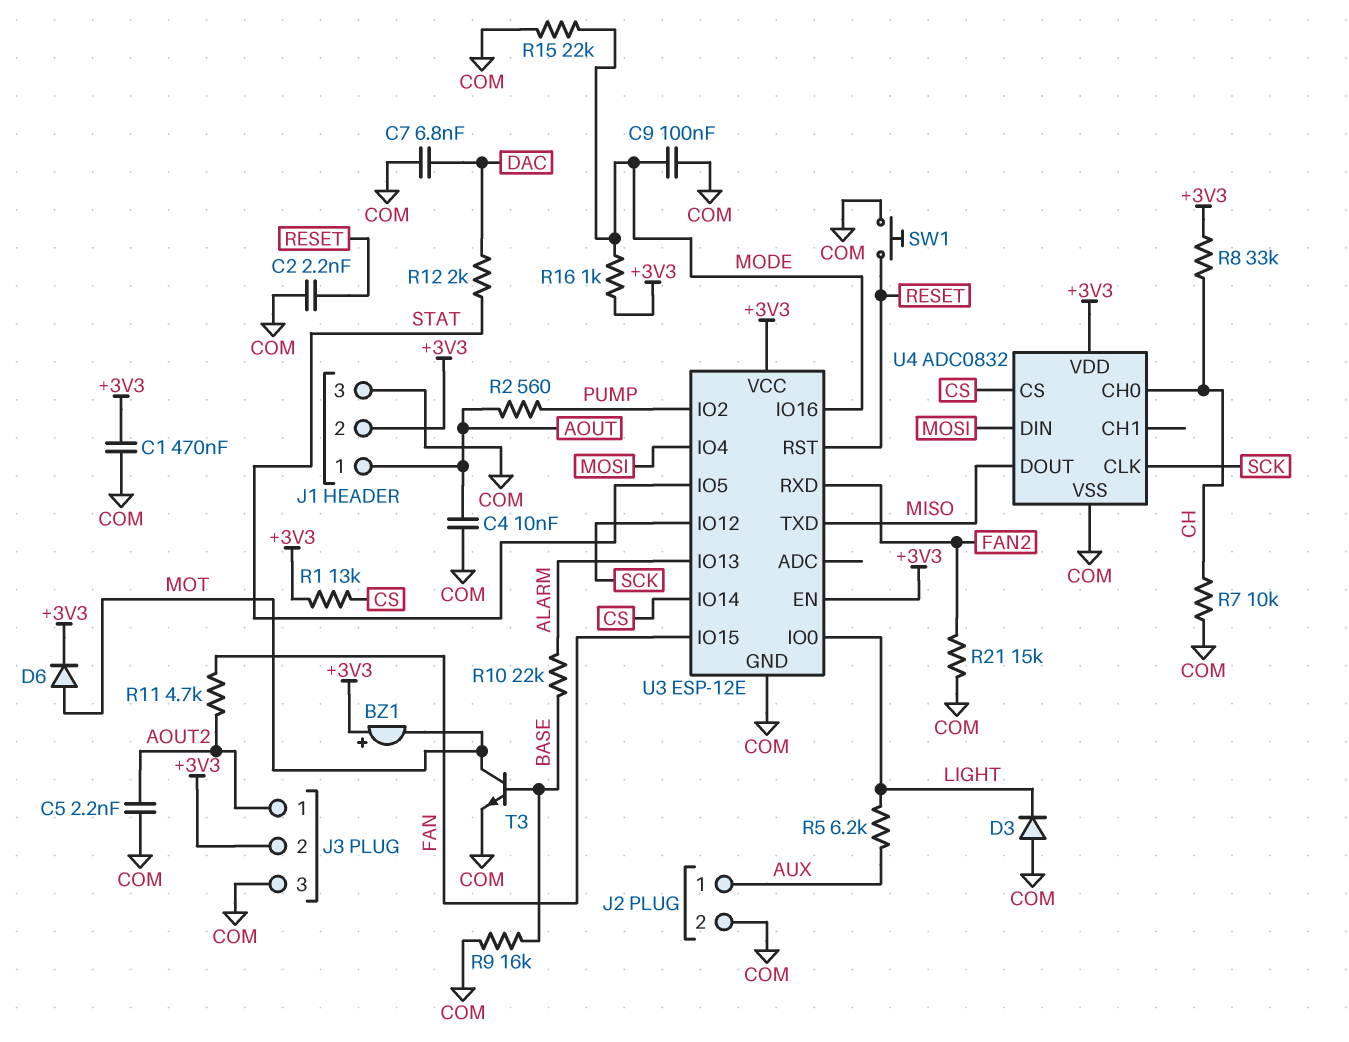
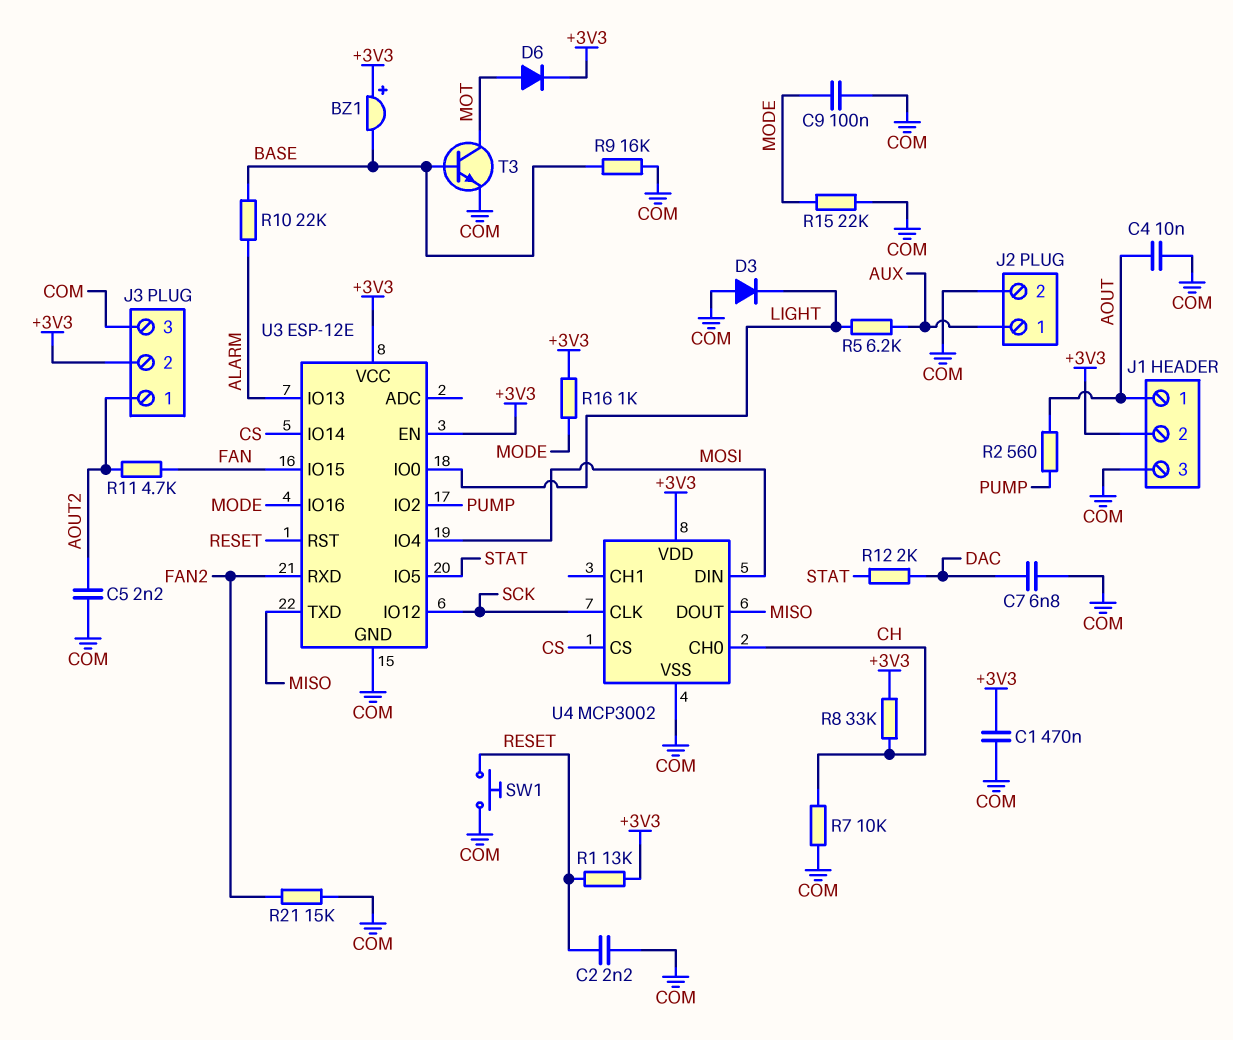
BZ1: buzzer (plus +3V3, minus MOT) -> buzzer (plus +3V3, minus BASE)
R1: 13k (+3V3, CS) -> 13k (+3V3, RESET)
U4: ADC0832 -> MCP3002

